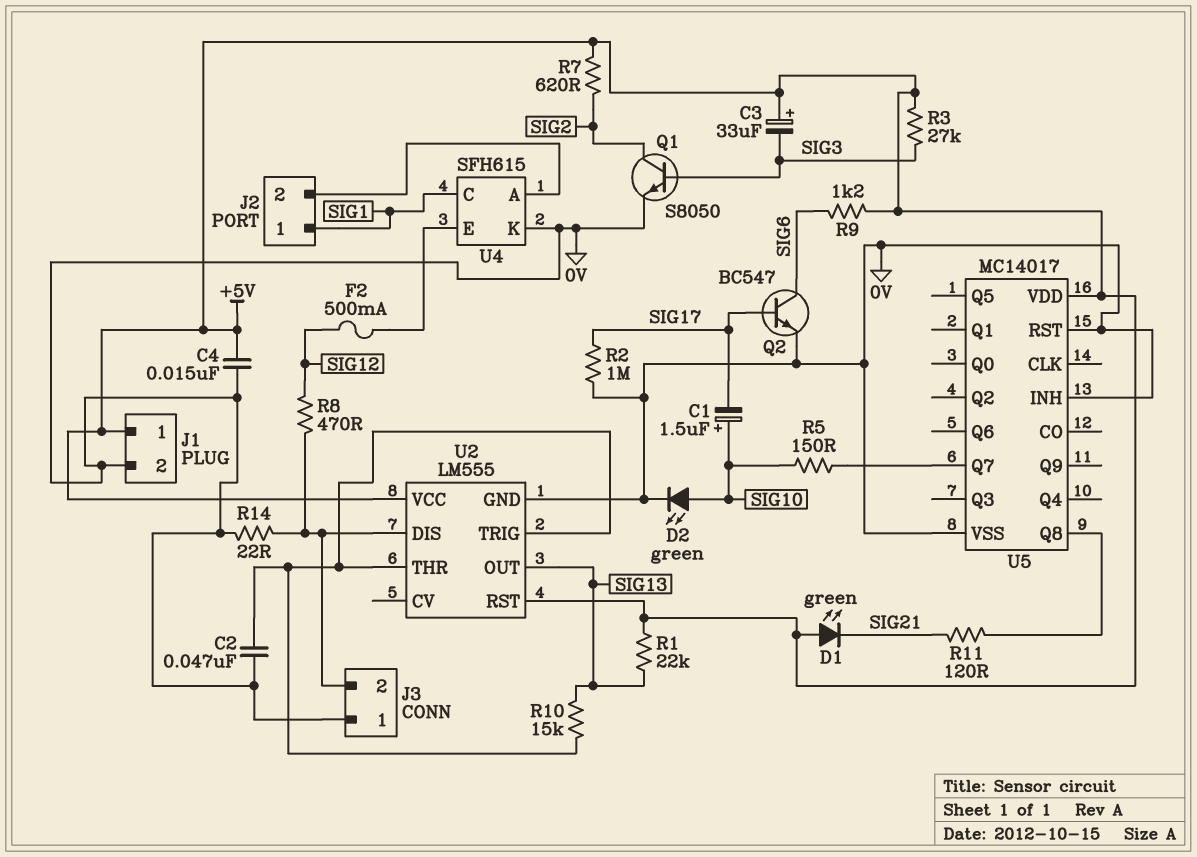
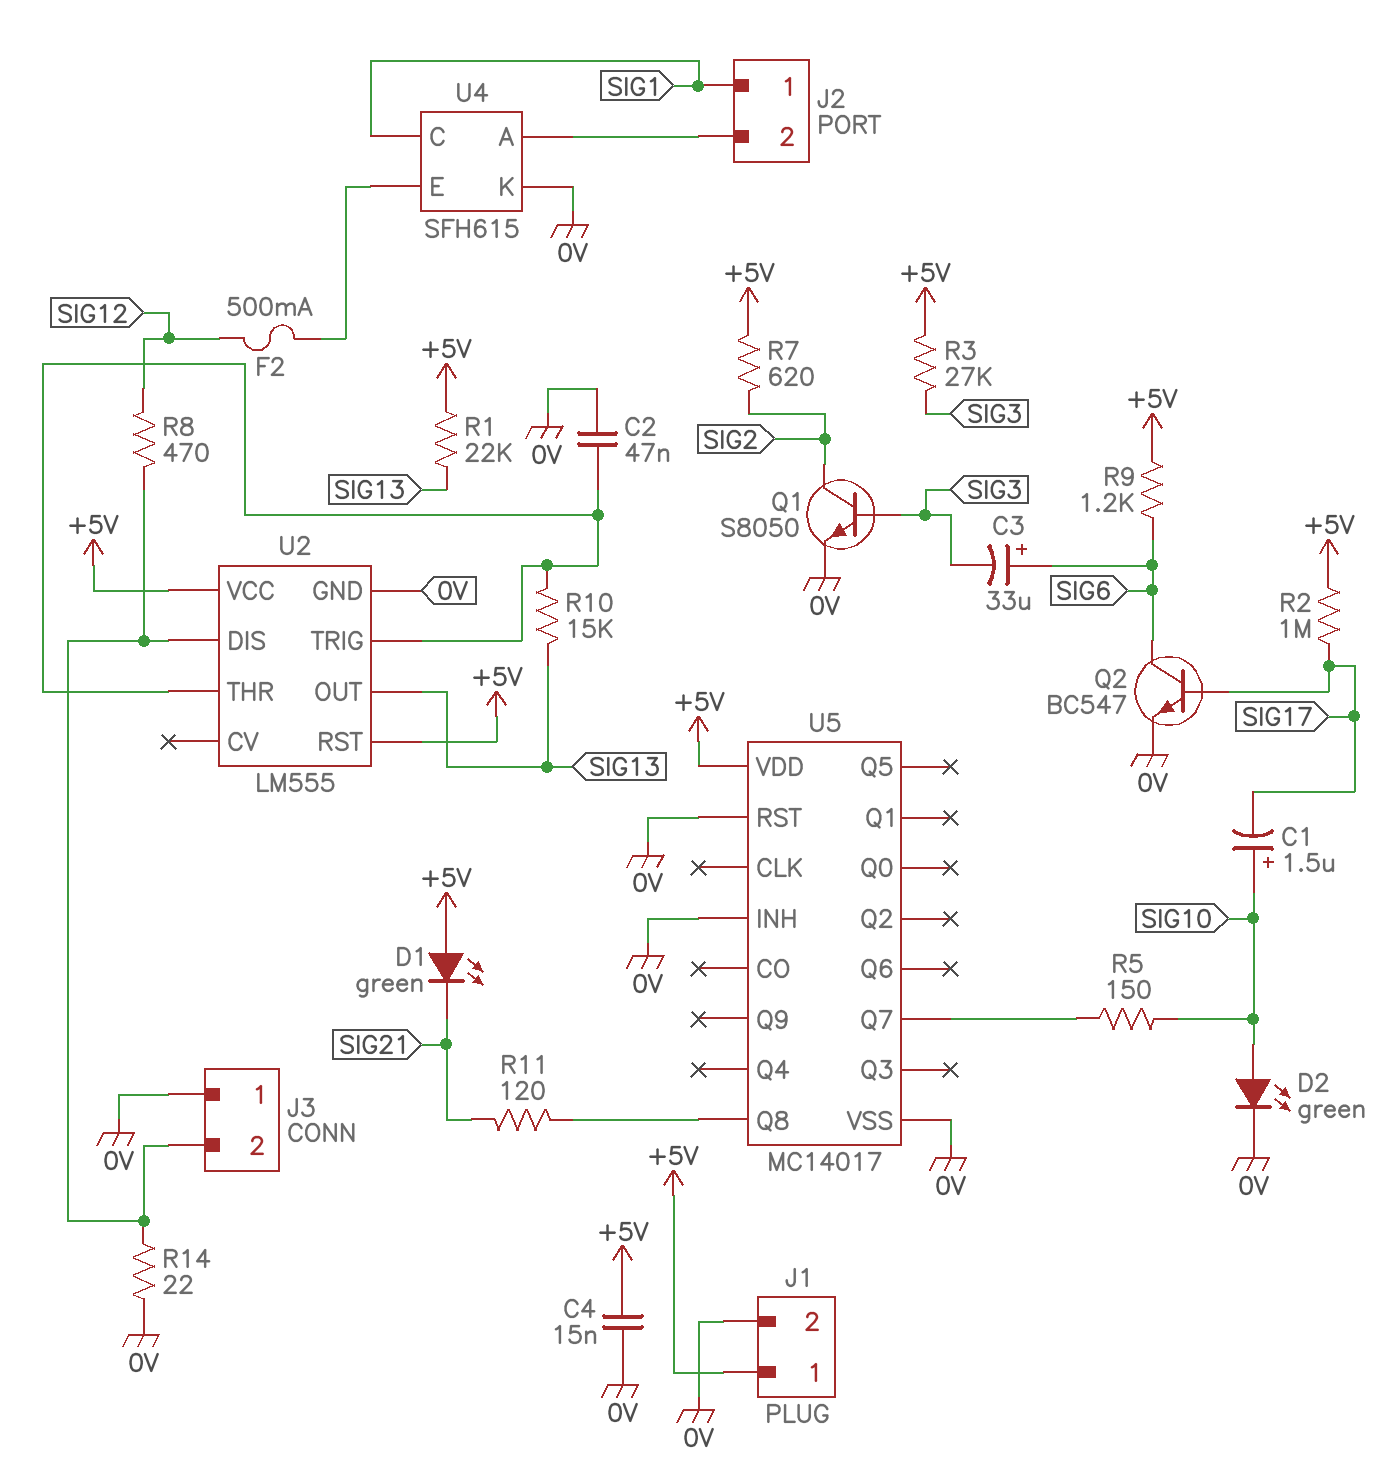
C3: 33uF (plus +5V, minus SIG3) -> 33uF (plus SIG6, minus SIG3)
R2: 1M (0V, SIG17) -> 1M (+5V, SIG17)

